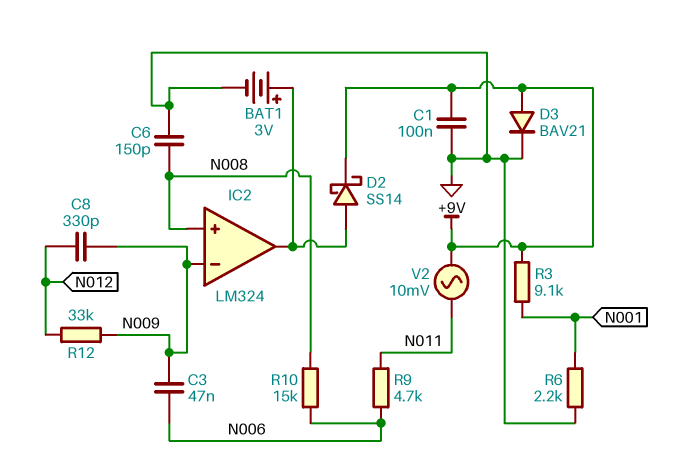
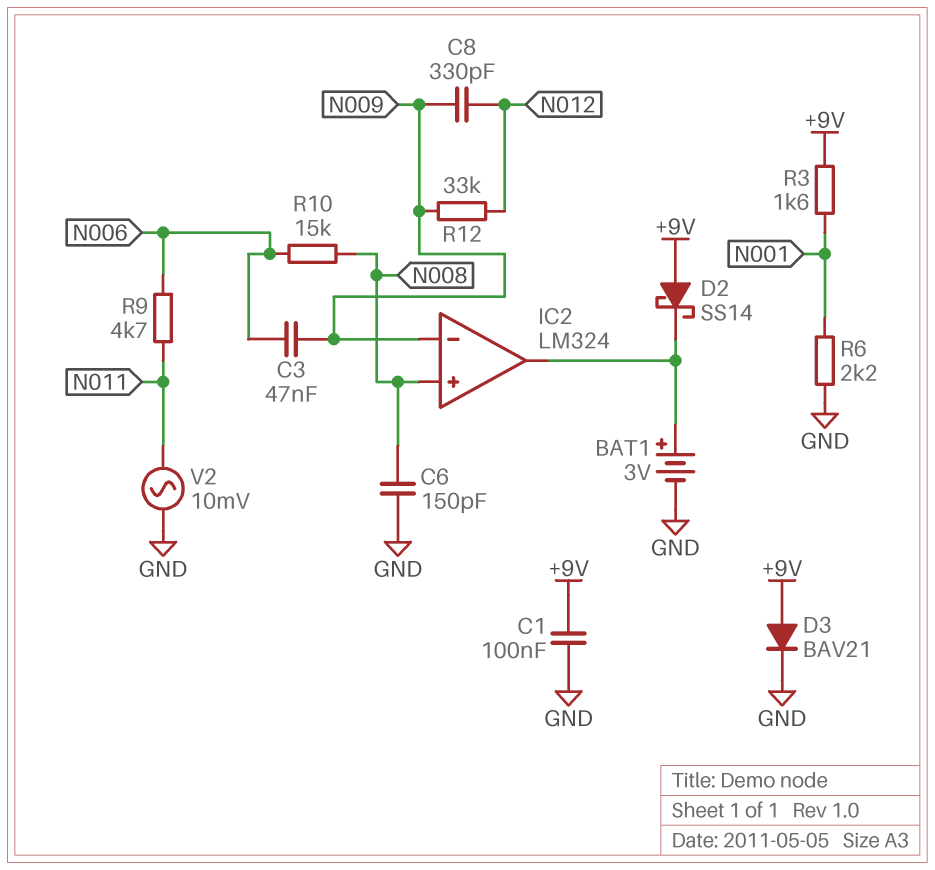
D2: schottky SS14 (A IC2/out, K +9V) -> schottky SS14 (A +9V, K IC2/out)
R3: 9.1k (+9V, N001) -> 1.6k (+9V, N001)
V2: AC 10mV (+9V, N011) -> AC 10mV (GND, N011)

